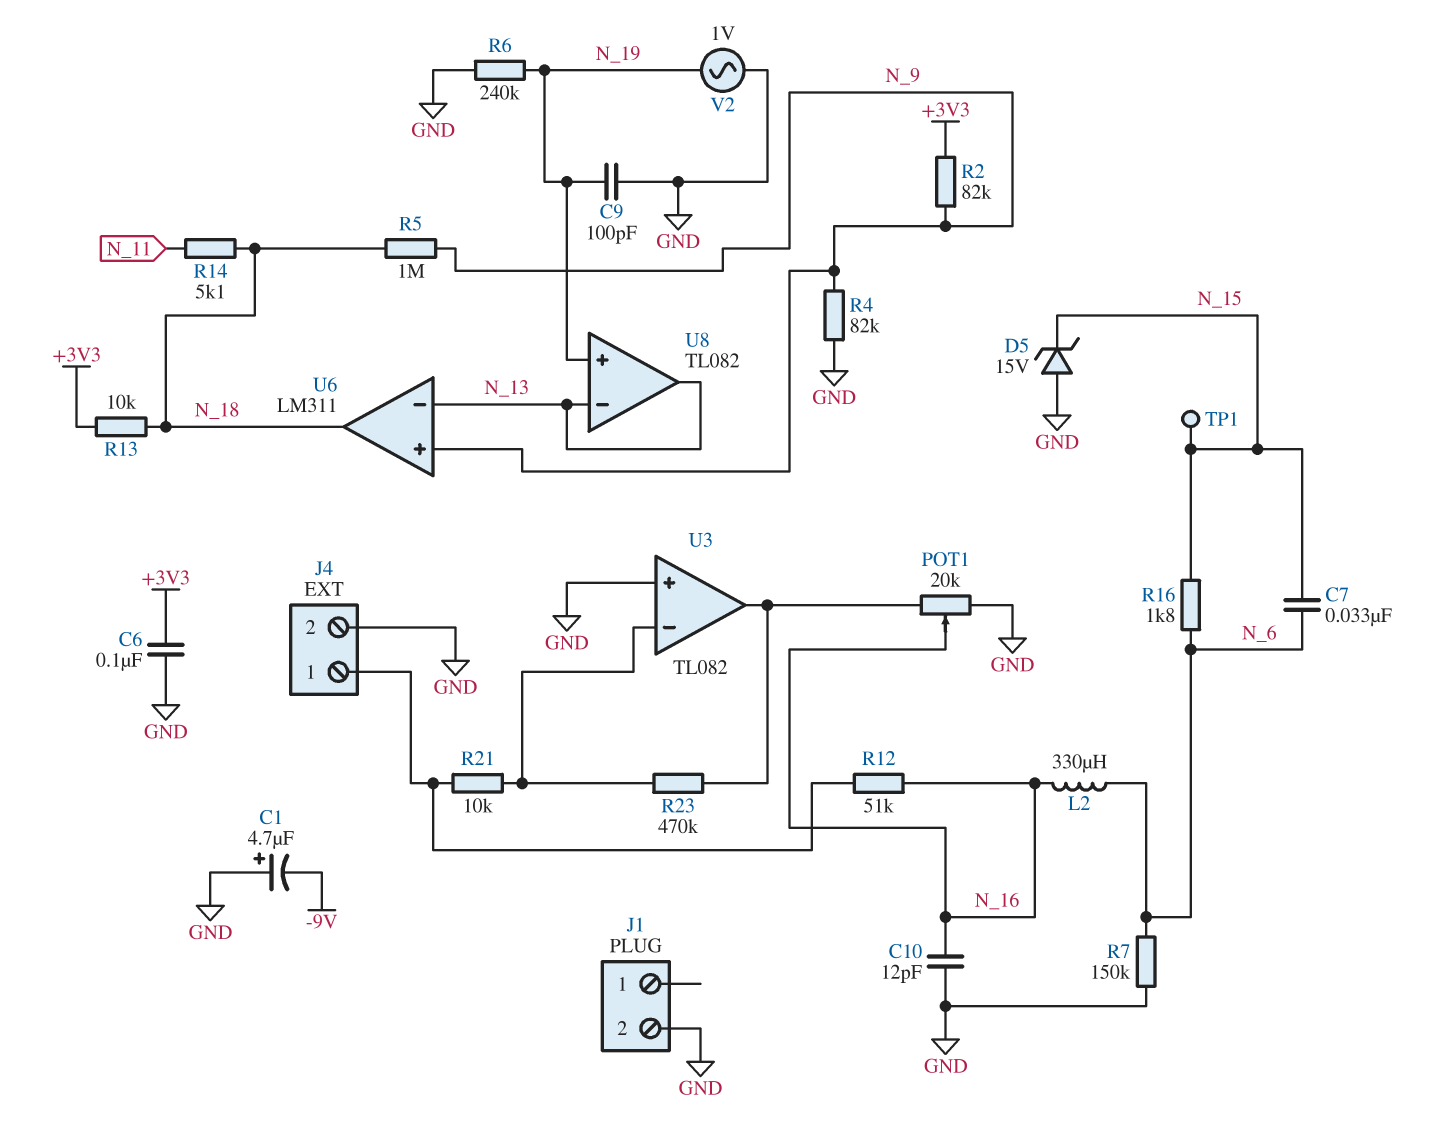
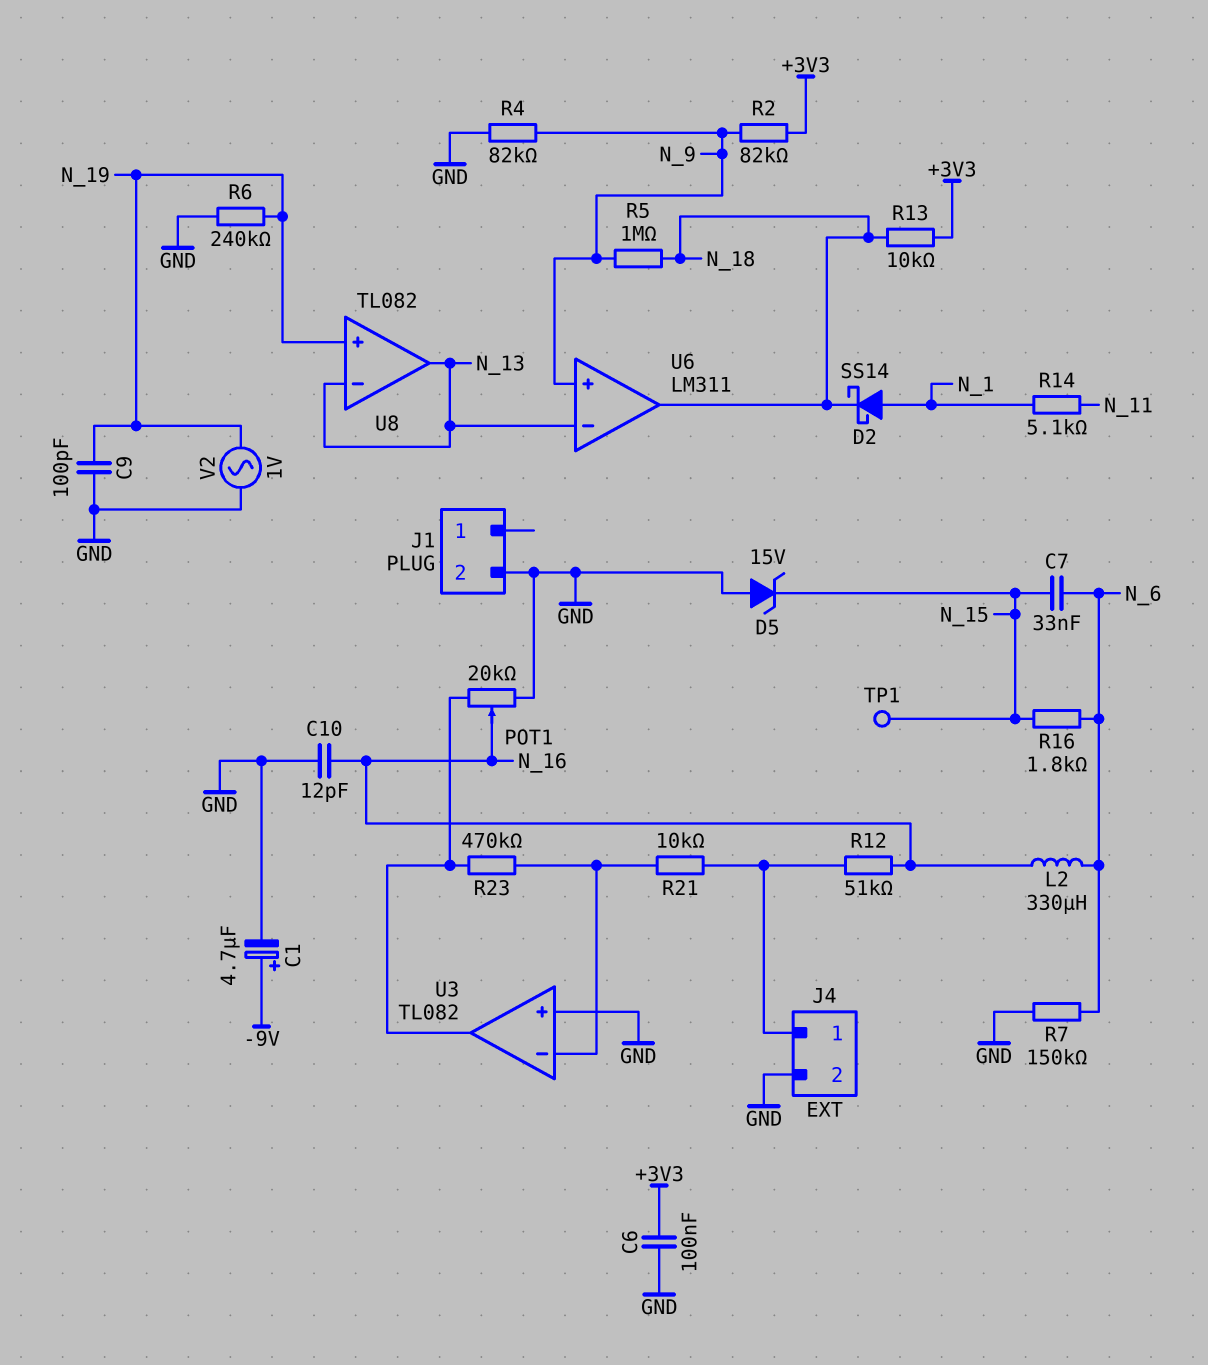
C1: 4.7uF (plus GND, minus -9V) -> 4.7uF (plus -9V, minus GND)
D2: none -> schottky SS14 (A N_1, K N_18)
R14: 5.1k (N_11, N_18) -> 5.1k (N_1, N_11)

